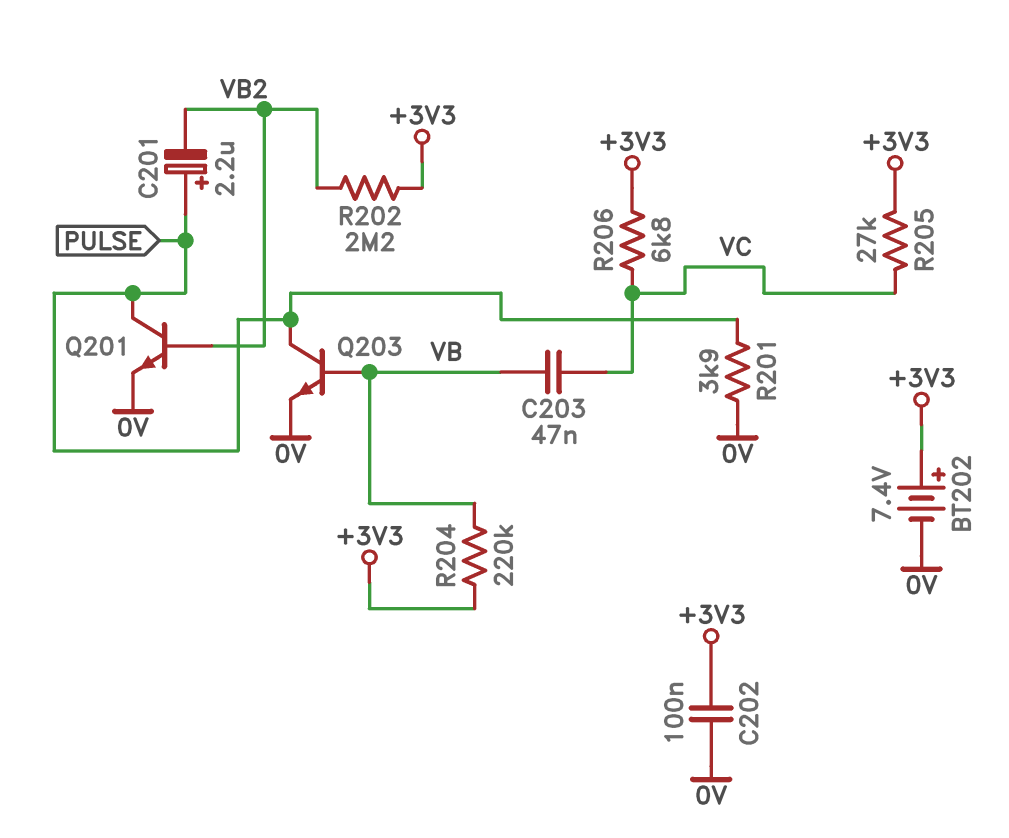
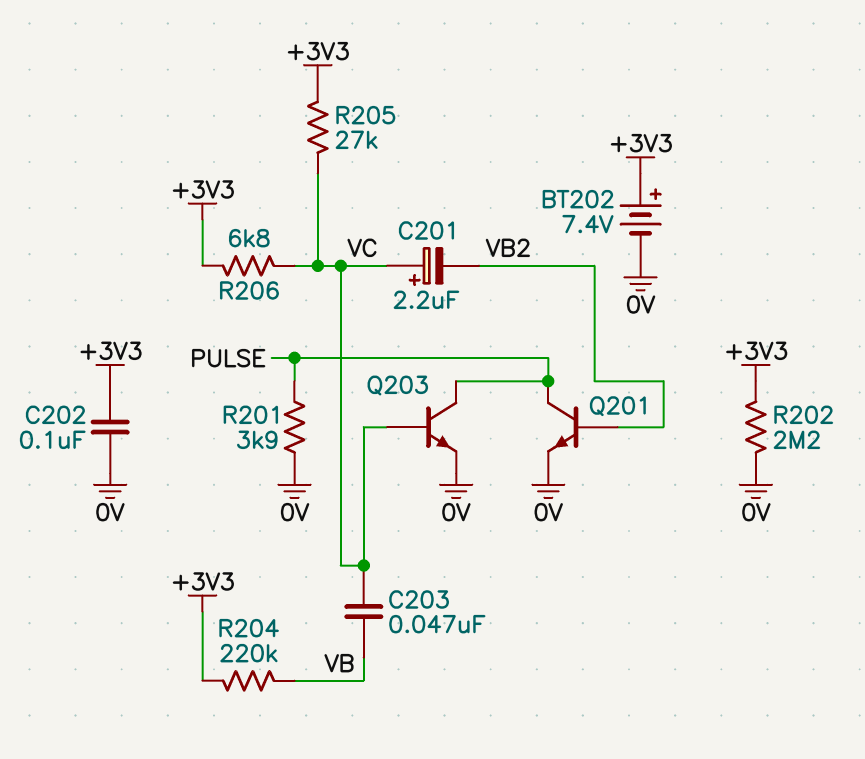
C201: 2.2uF (plus PULSE, minus VB2) -> 2.2uF (plus VC, minus VB2)
Q203: NPN (B VB, C PULSE, E 0V) -> NPN (B VC, C PULSE, E 0V)
R202: 2.2M (+3V3, VB2) -> 2.2M (+3V3, 0V)

